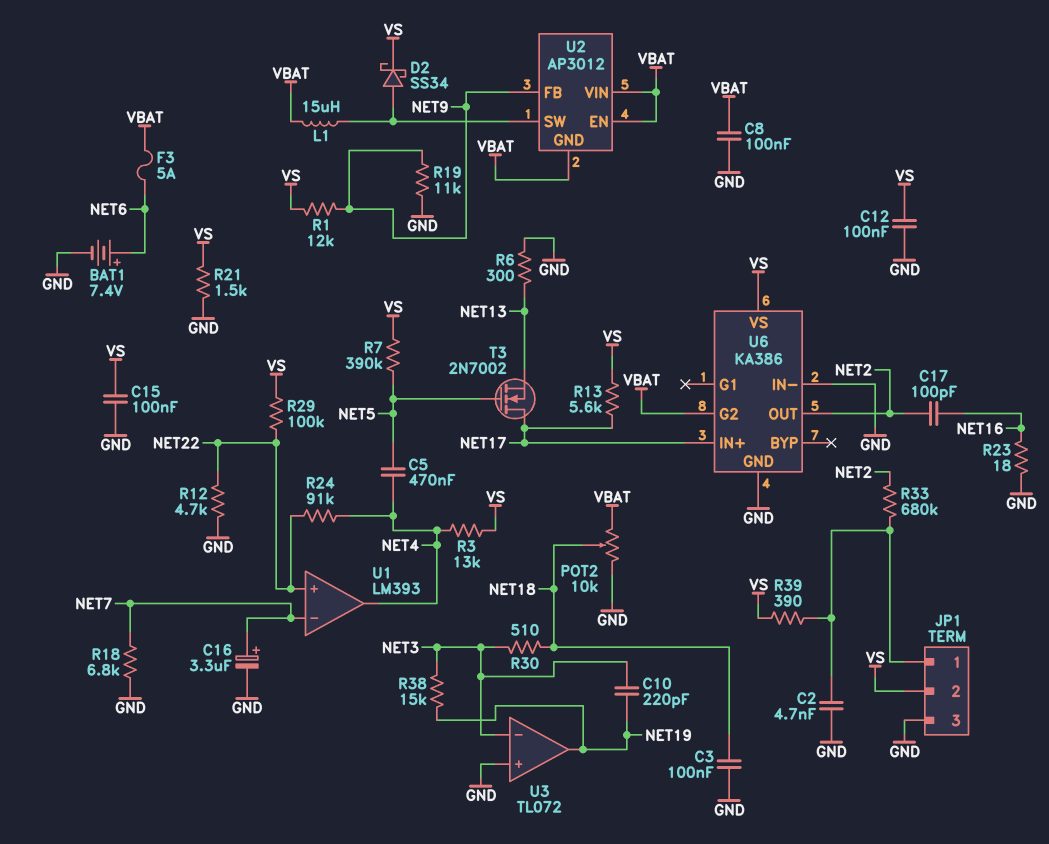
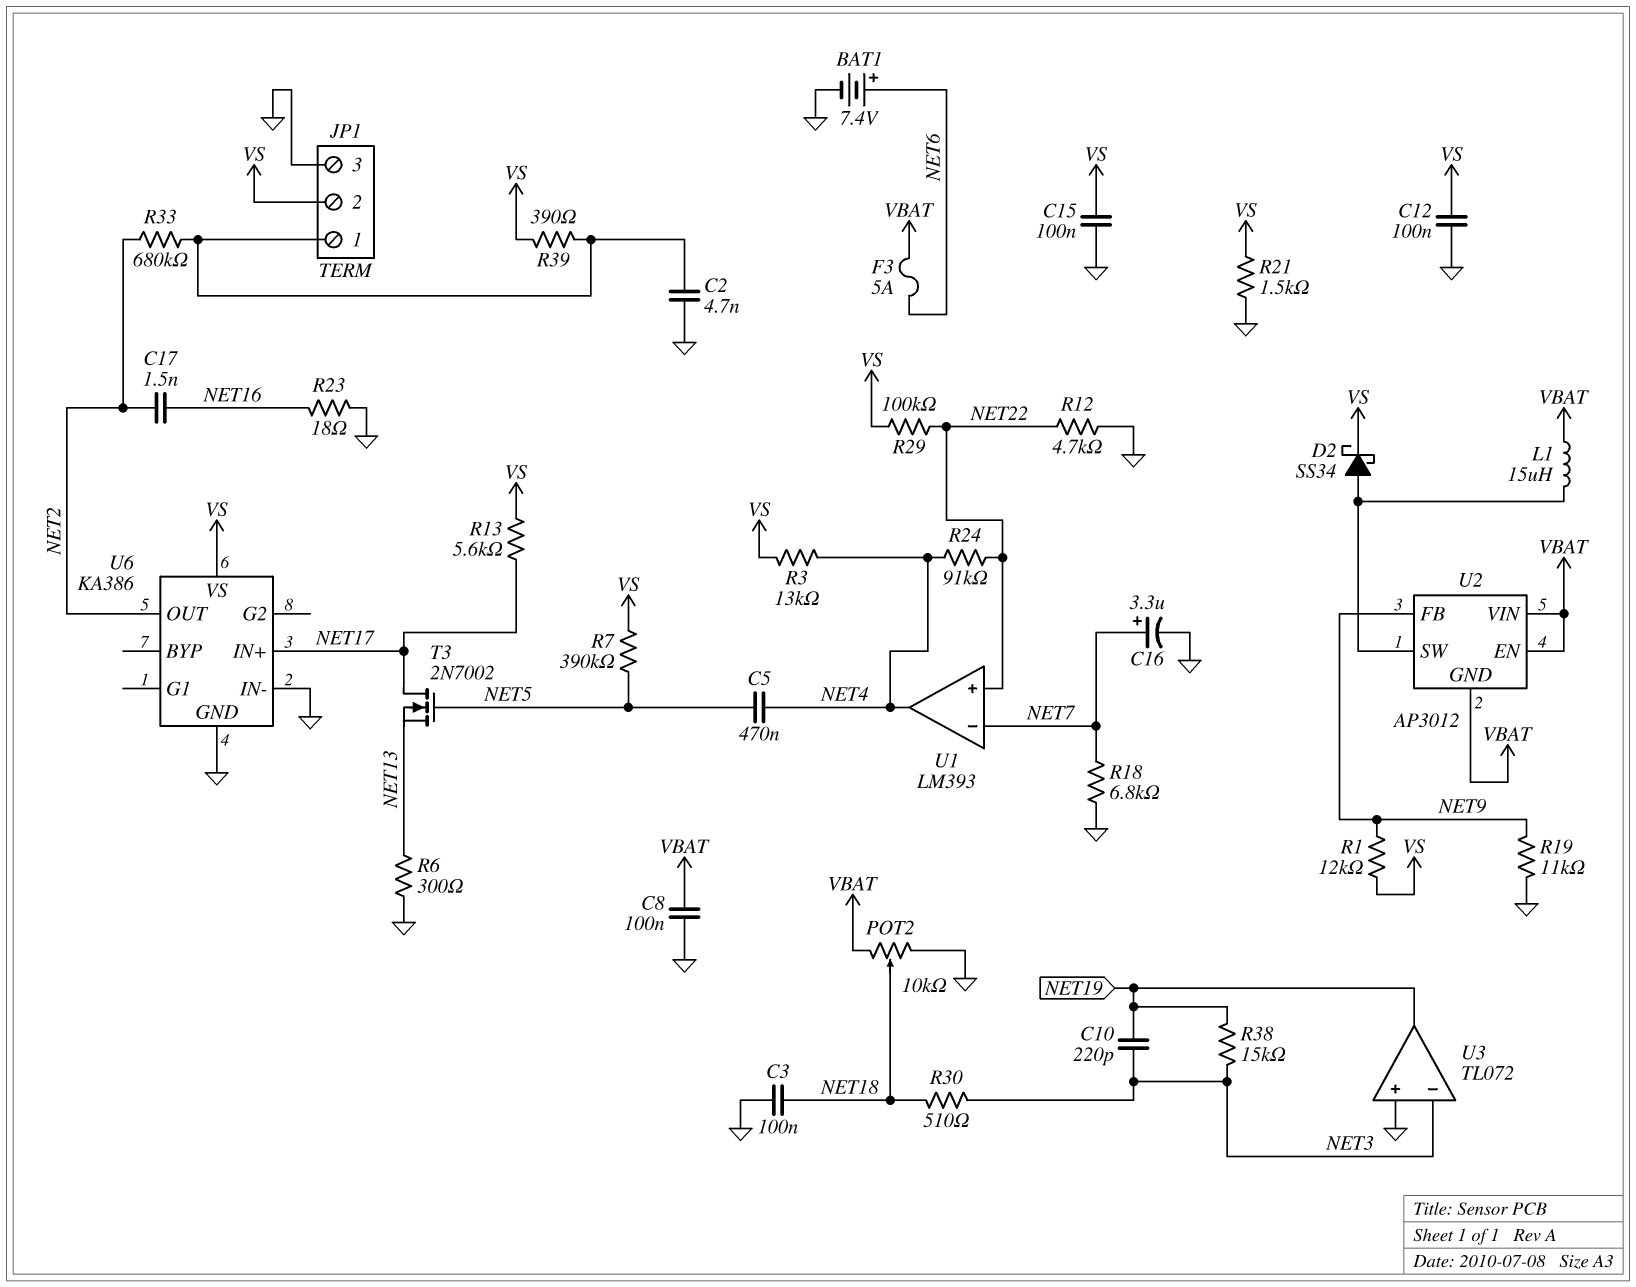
C17: 100pF (NET2, NET16) -> 1.5nF (NET2, NET16)
U6 pin G2: VBAT -> none

